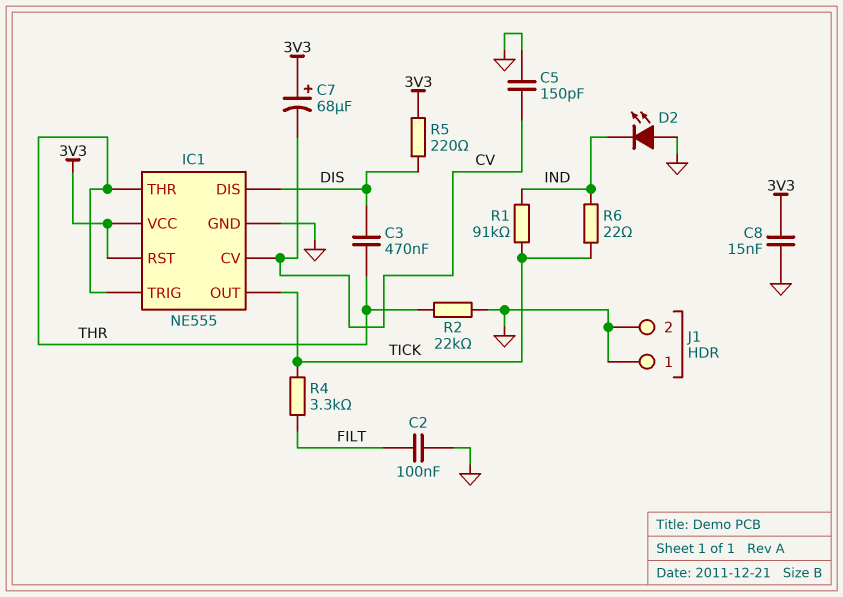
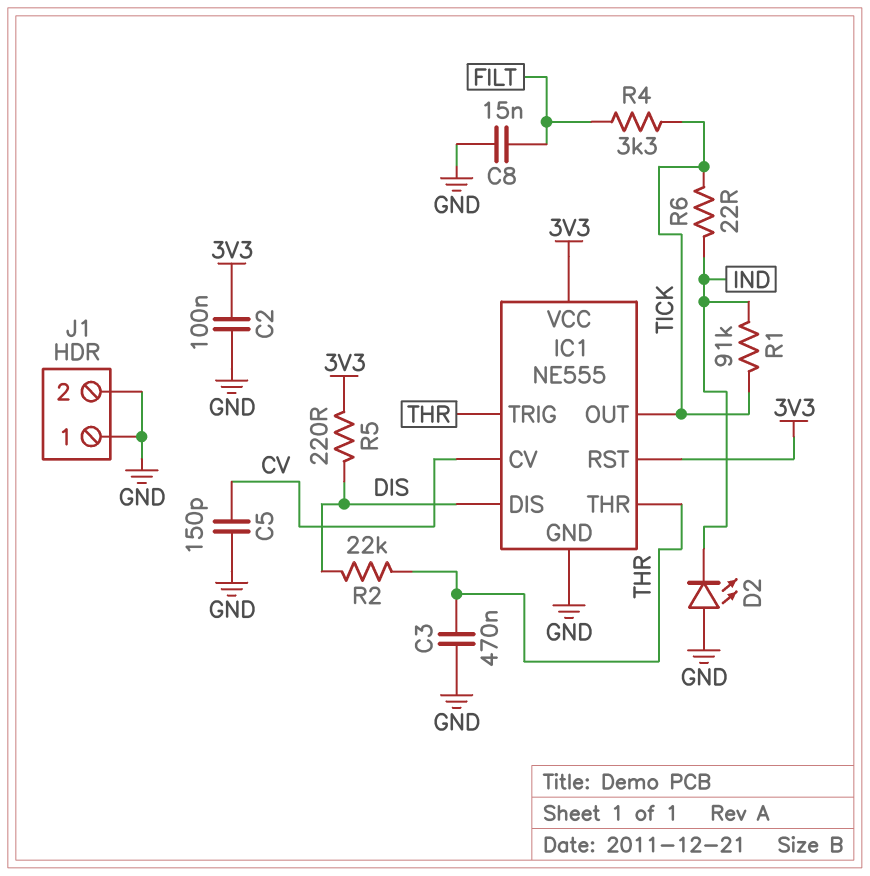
C2: 100nF (FILT, GND) -> 100nF (3V3, GND)
C3: 470nF (DIS, THR) -> 470nF (GND, THR)
C7: 68uF (plus 3V3, minus CV) -> none
C8: 15nF (3V3, GND) -> 15nF (FILT, GND)
R2: 22k (GND, THR) -> 22k (DIS, THR)

